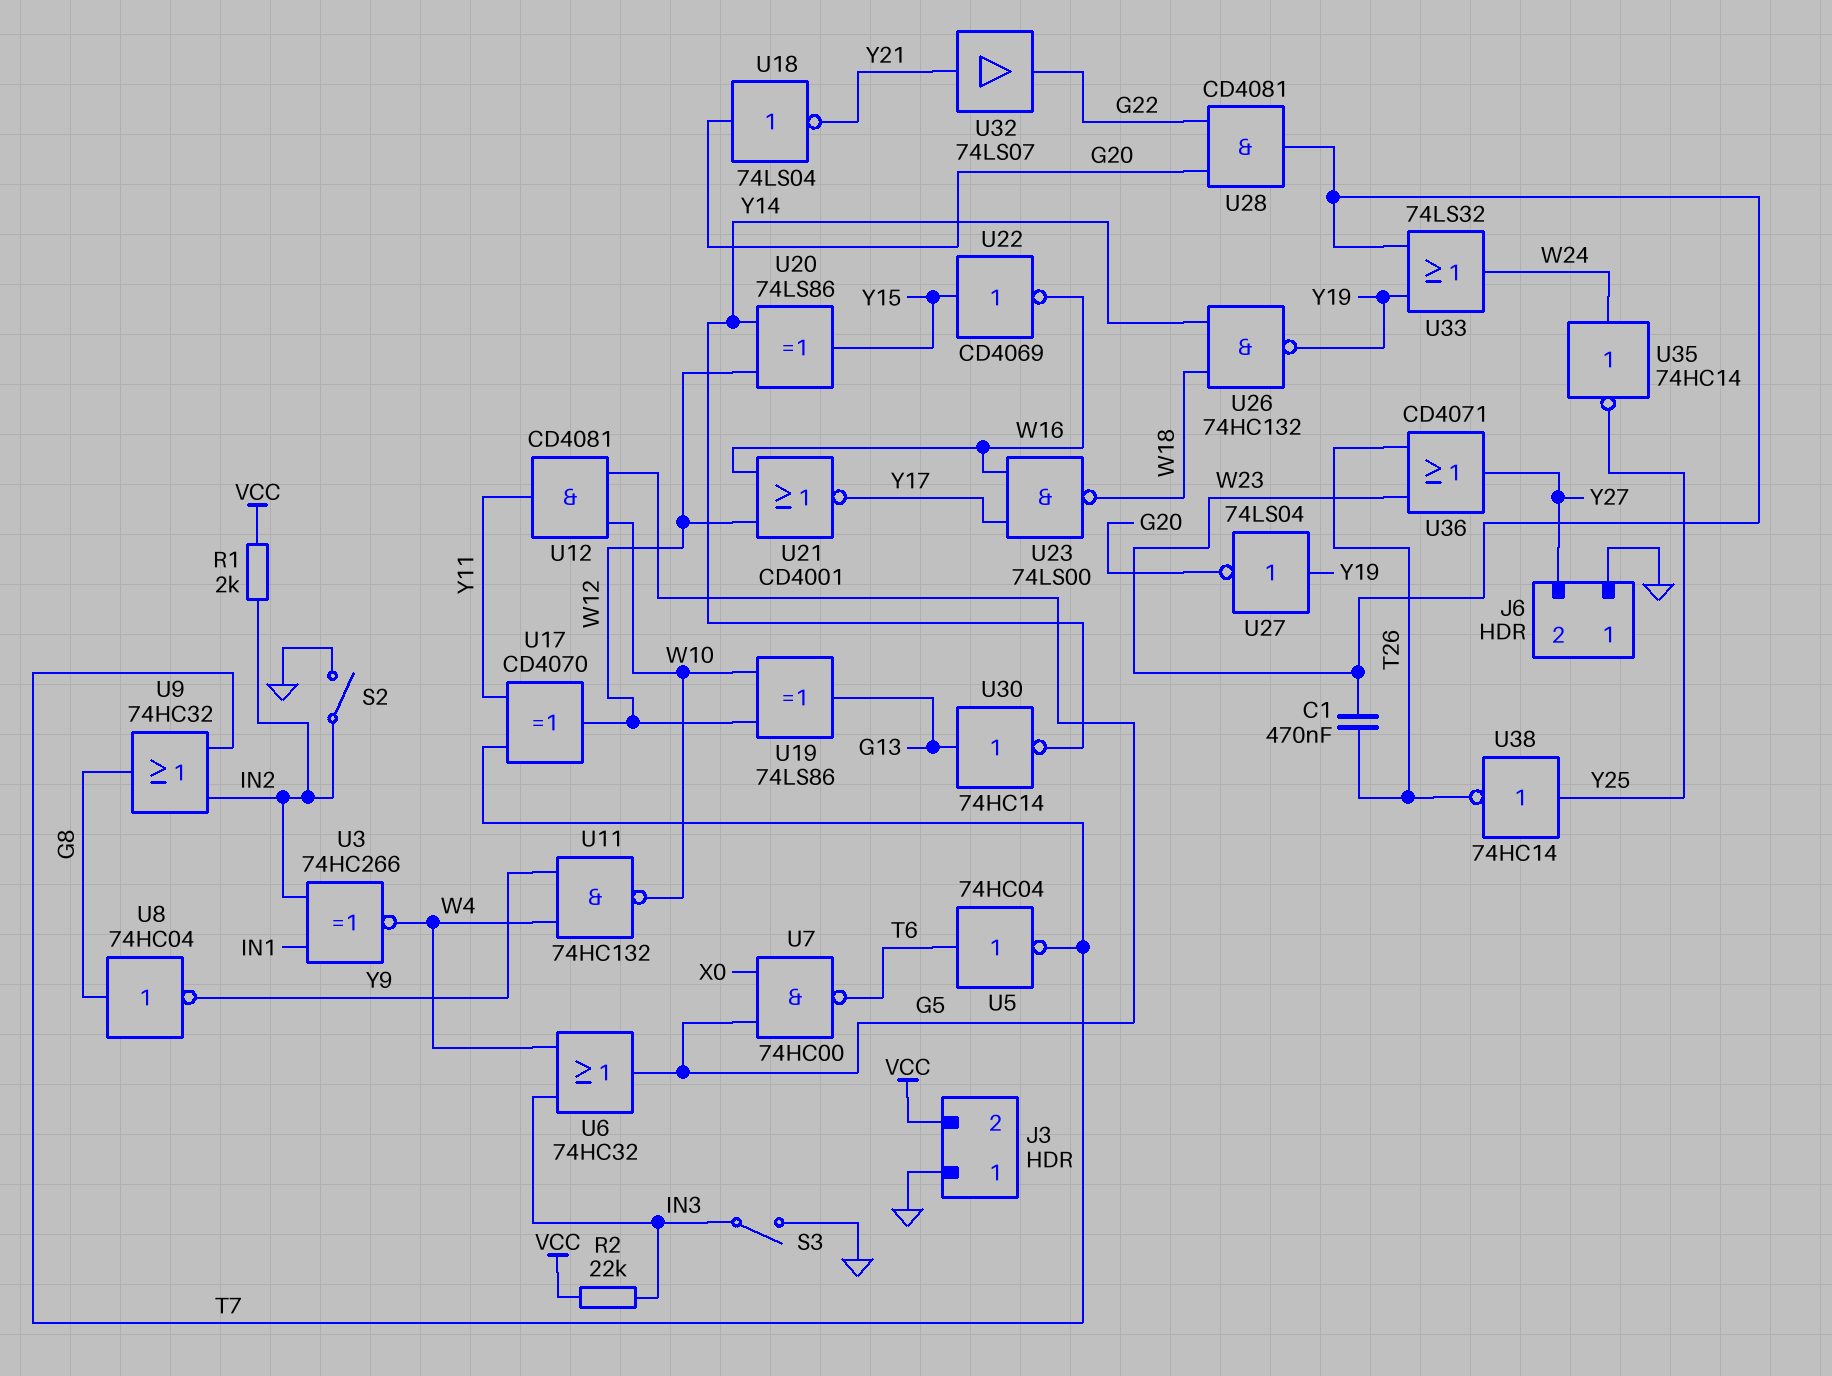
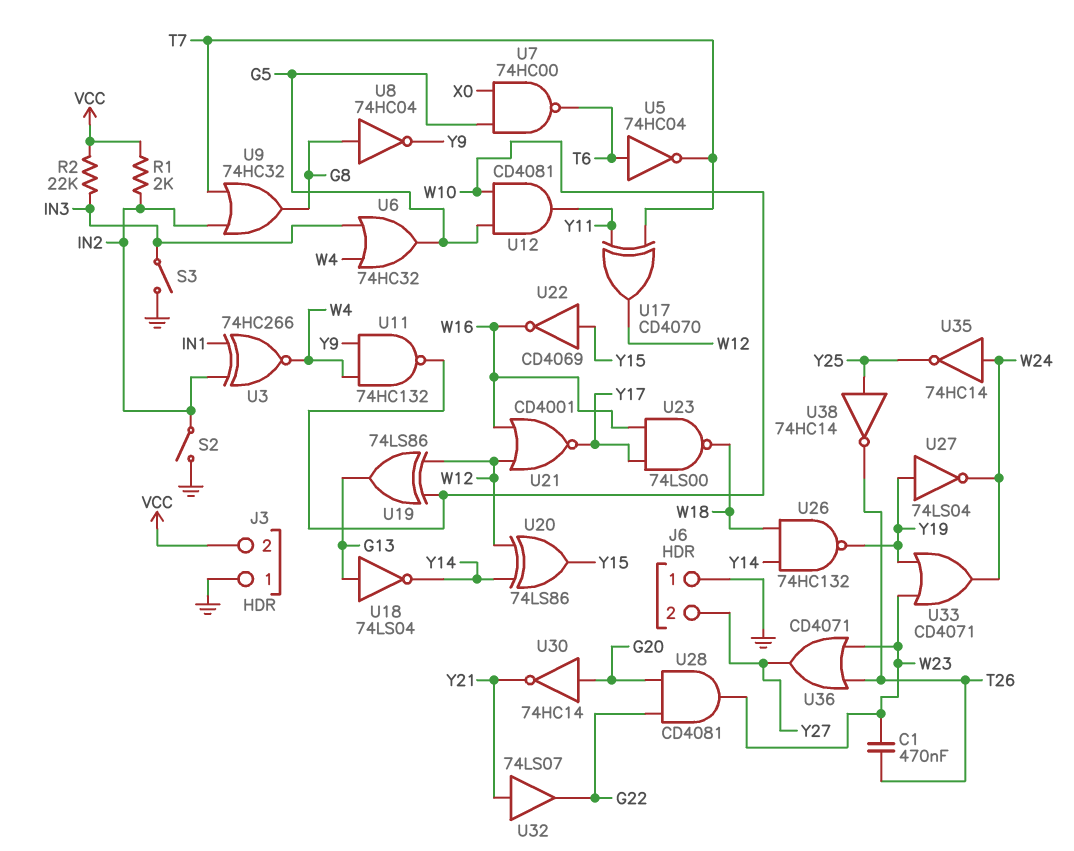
U18: NOT 74LS04 (in G20, out Y21) -> NOT 74LS04 (in G13, out Y14)
U27: NOT 74LS04 (in Y19, out G20) -> NOT 74LS04 (in Y19, out W24)
U30: NOT 74HC14 (in G13, out Y14) -> NOT 74HC14 (in G20, out Y21)
U33: OR 74LS32 (in W23, in Y19, out W24) -> OR CD4071 (in W23, in Y19, out W24)

